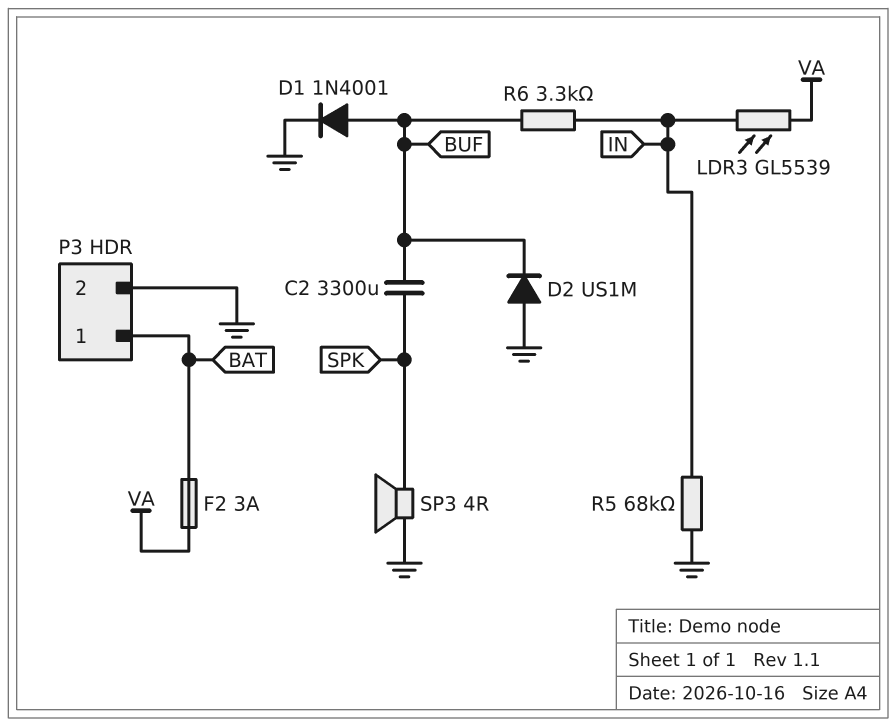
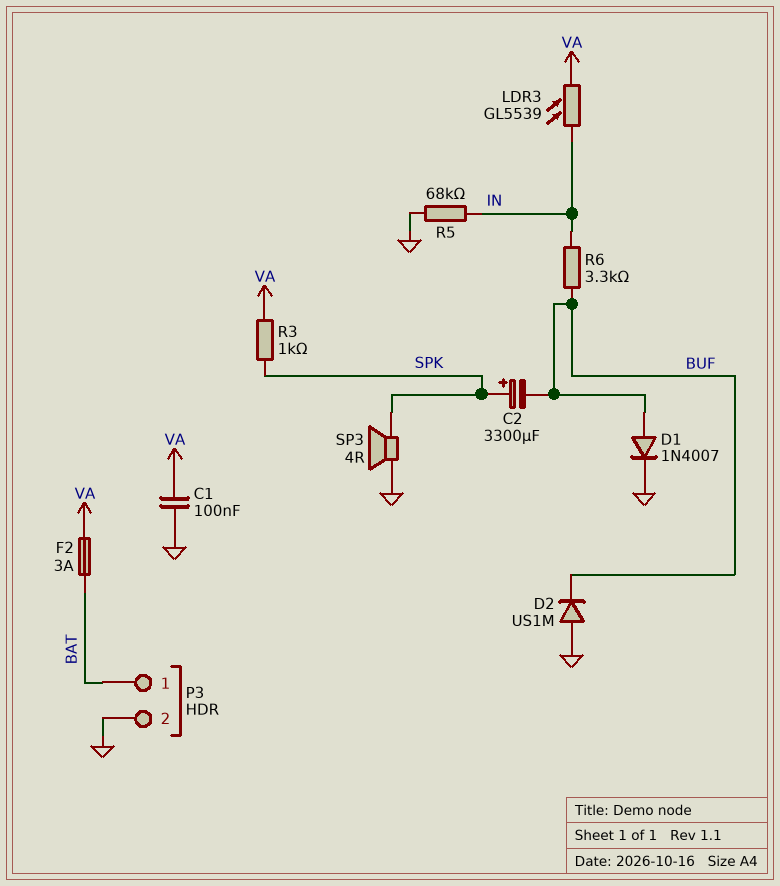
C1: none -> 100nF (GND, VA)
C2: 3300uF (BUF, SPK) -> 3300uF (plus SPK, minus BUF)
D1: diode 1N4001 (A BUF, K GND) -> diode 1N4007 (A BUF, K GND)
R3: none -> 1k (SPK, VA)

